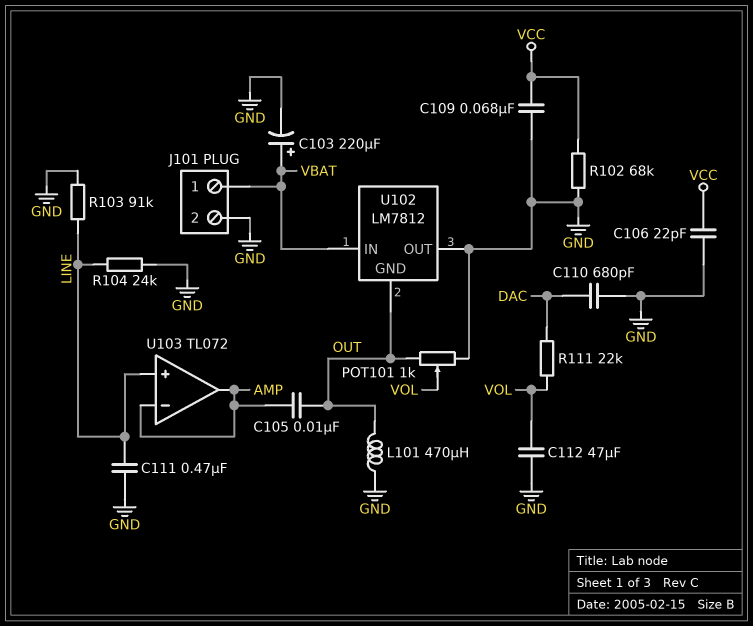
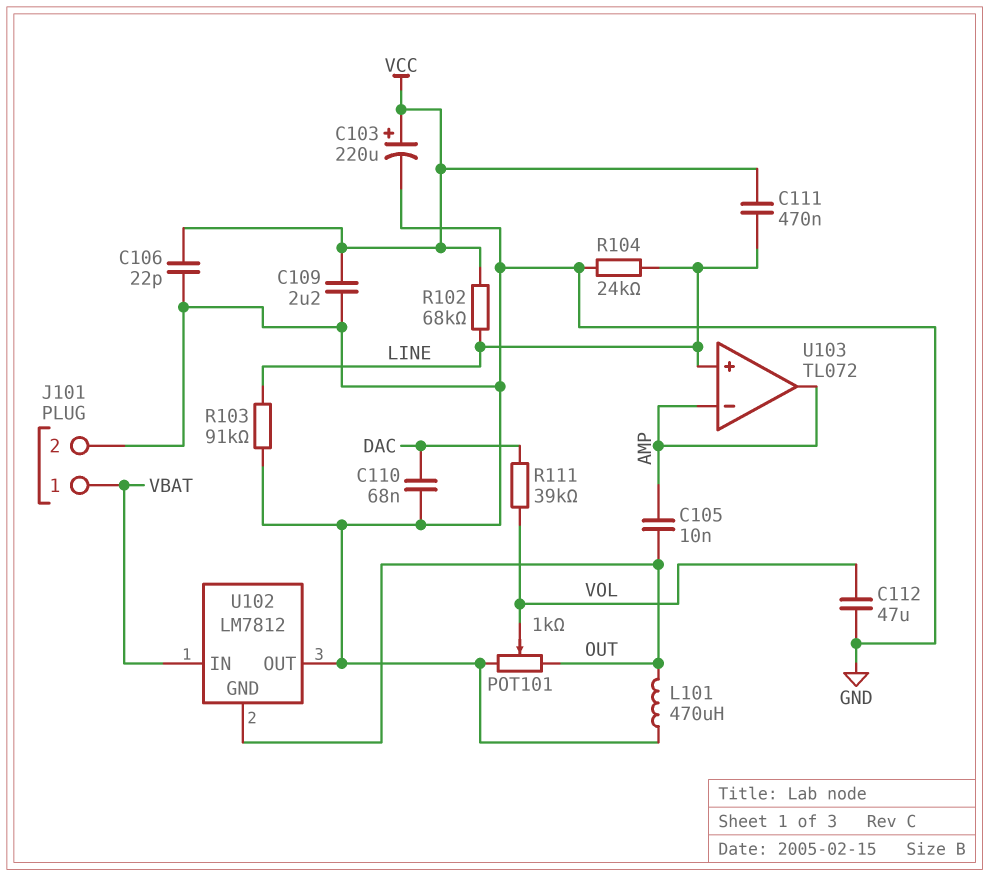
C103: 220uF (plus VBAT, minus GND) -> 220uF (plus VCC, minus GND)
C109: 68nF (GND, VCC) -> 2.2uF (GND, VCC)
C110: 680pF (DAC, GND) -> 68nF (DAC, GND)
C111: 470nF (GND, LINE) -> 470nF (LINE, VCC)
R102: 68k (GND, VCC) -> 68k (LINE, VCC)
R111: 22k (DAC, VOL) -> 39k (DAC, VOL)

